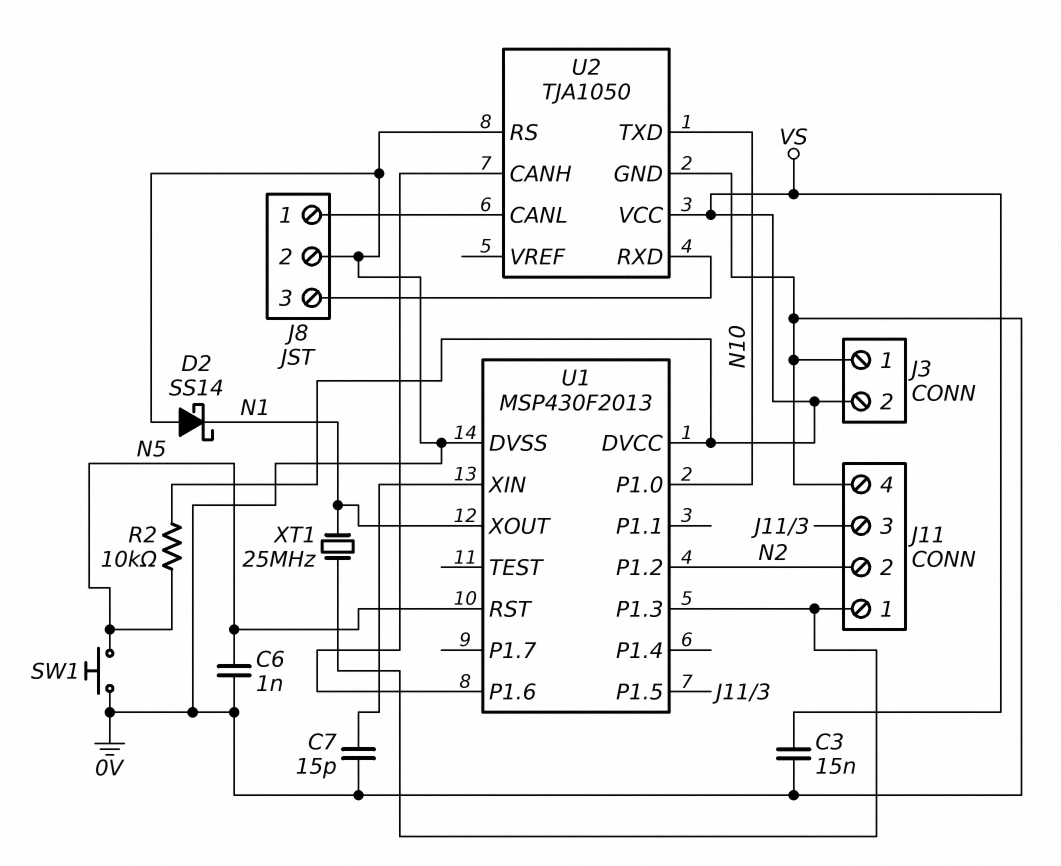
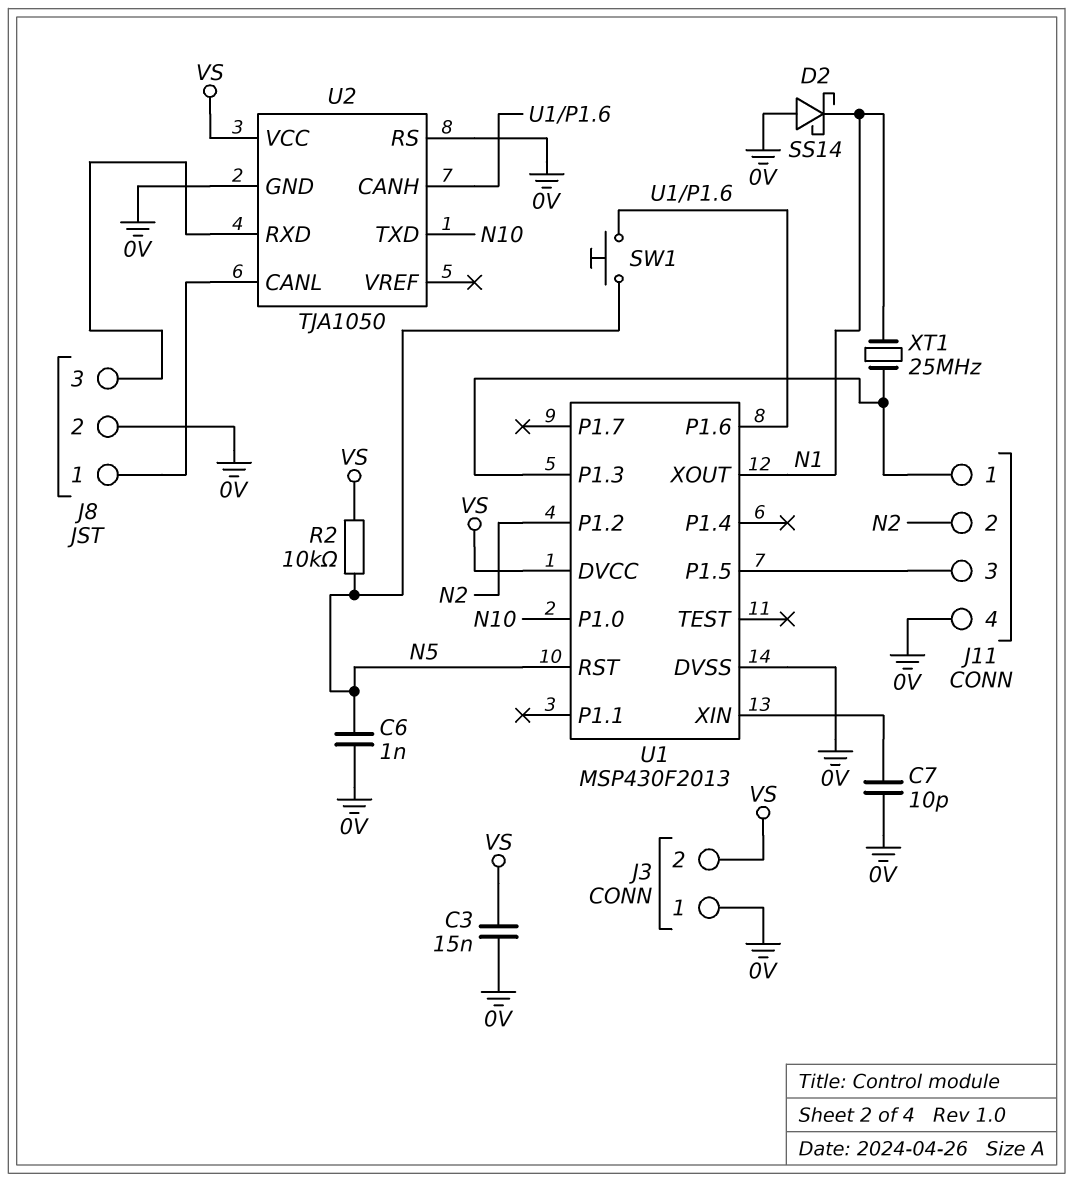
C7: 15pF (0V, U1/XIN) -> 10pF (0V, U1/XIN)
SW1: button (0V, N5) -> button (N5, U1/P1.6)

